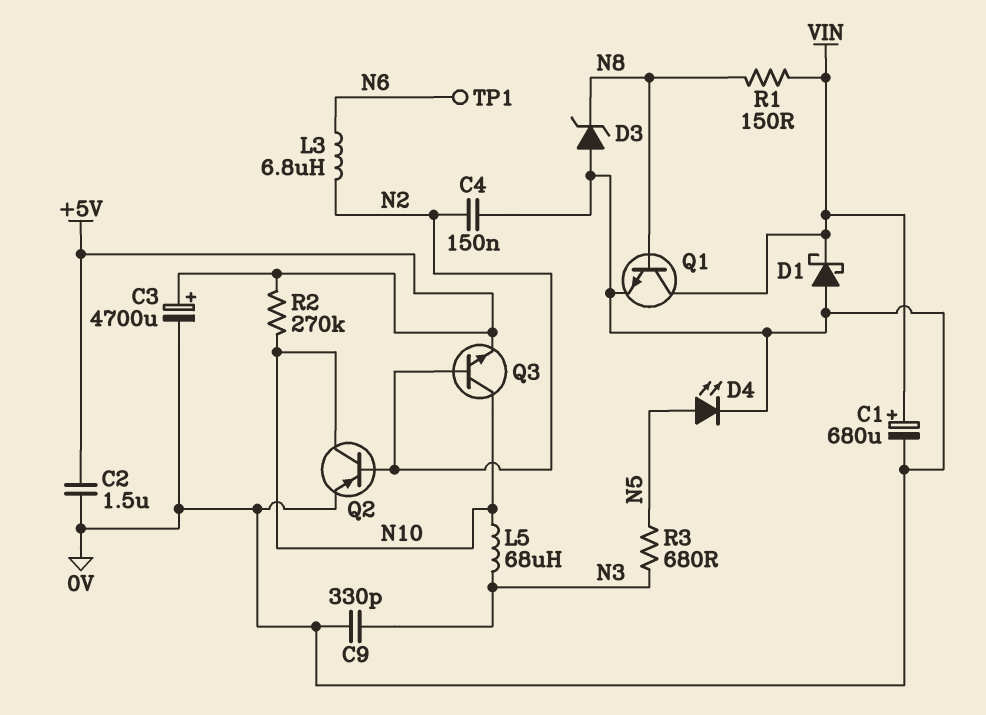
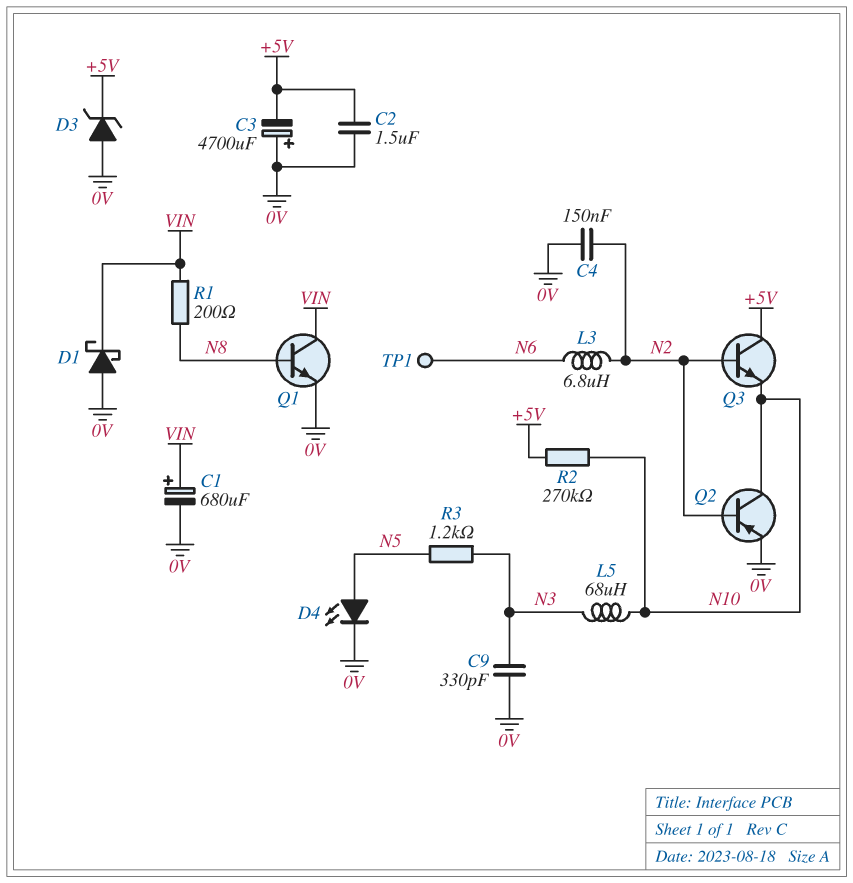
C3: 4700uF (plus +5V, minus 0V) -> 4700uF (plus 0V, minus +5V)
D3: zener (A 0V, K N8) -> zener (A 0V, K +5V)
Q3: NPN (B N2, C N10, E +5V) -> NPN (B N2, C +5V, E N10)
R1: 150 (N8, VIN) -> 200 (N8, VIN)
R3: 680 (N3, N5) -> 1.2k (N3, N5)

